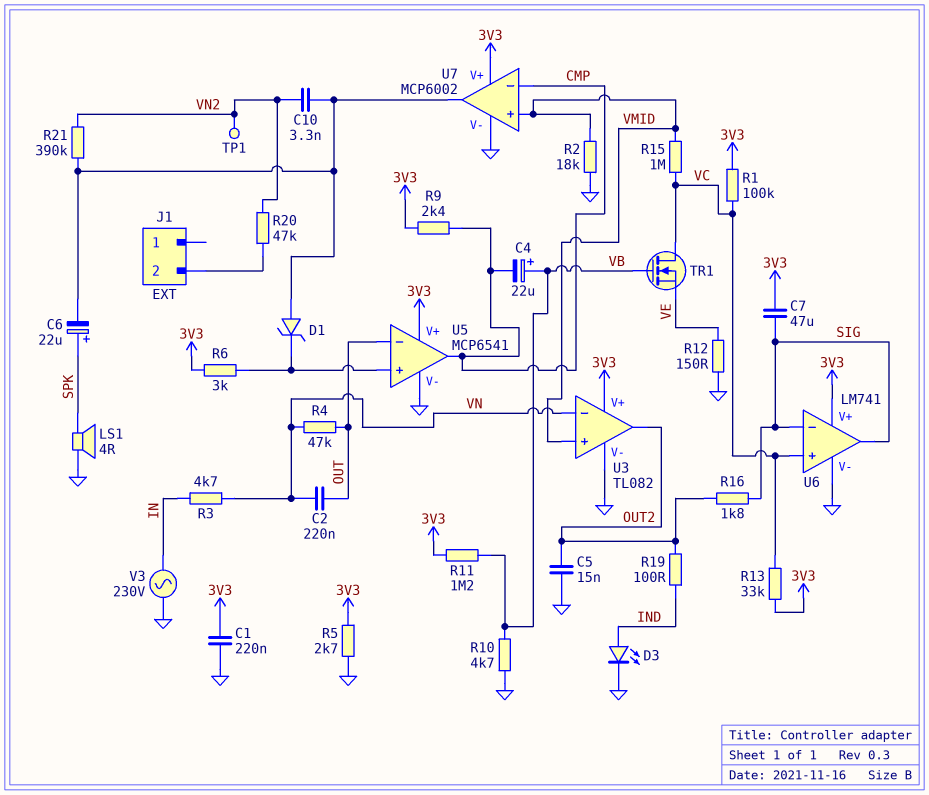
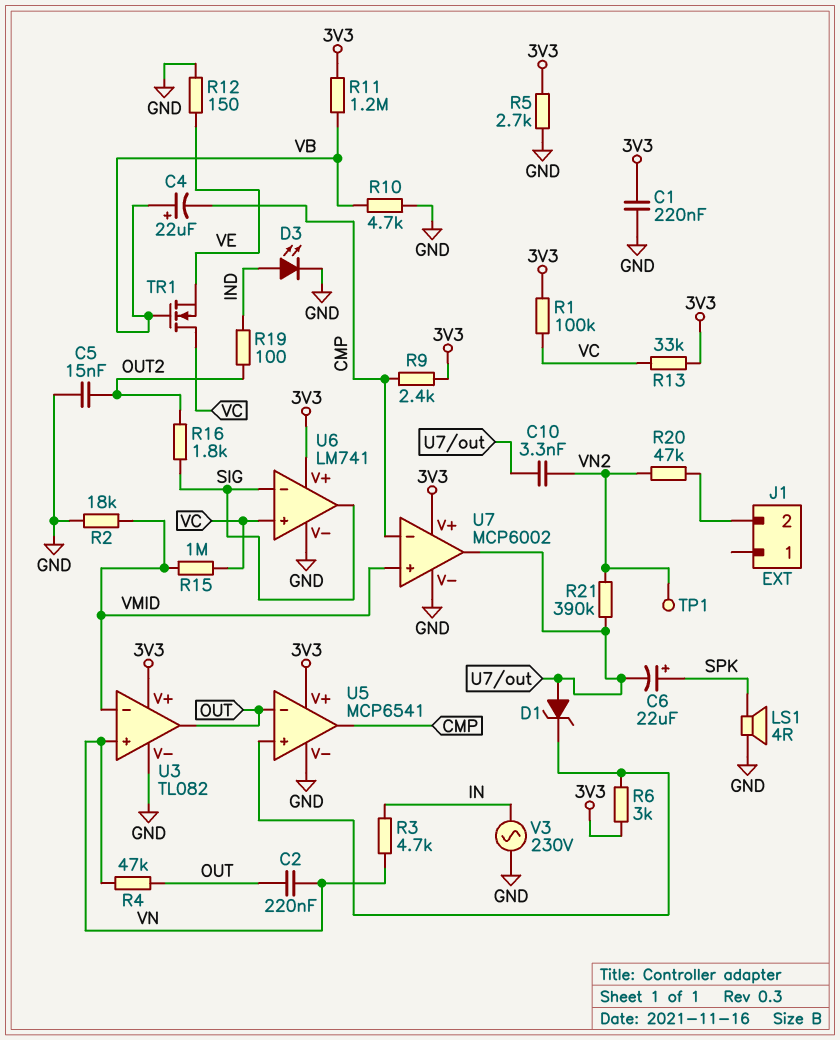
C7: 47uF (3V3, SIG) -> none
U3 pin in+: VMID -> VN
U3 pin in-: VN -> VMID
U3 pin out: OUT2 -> OUT

